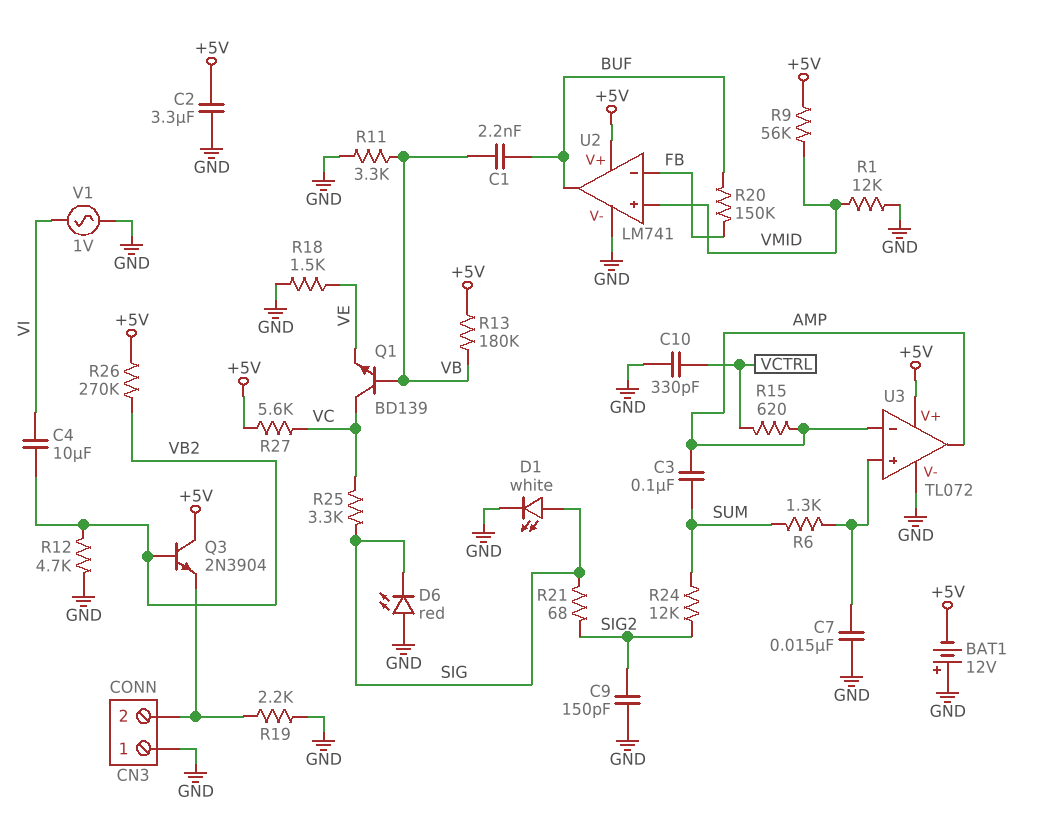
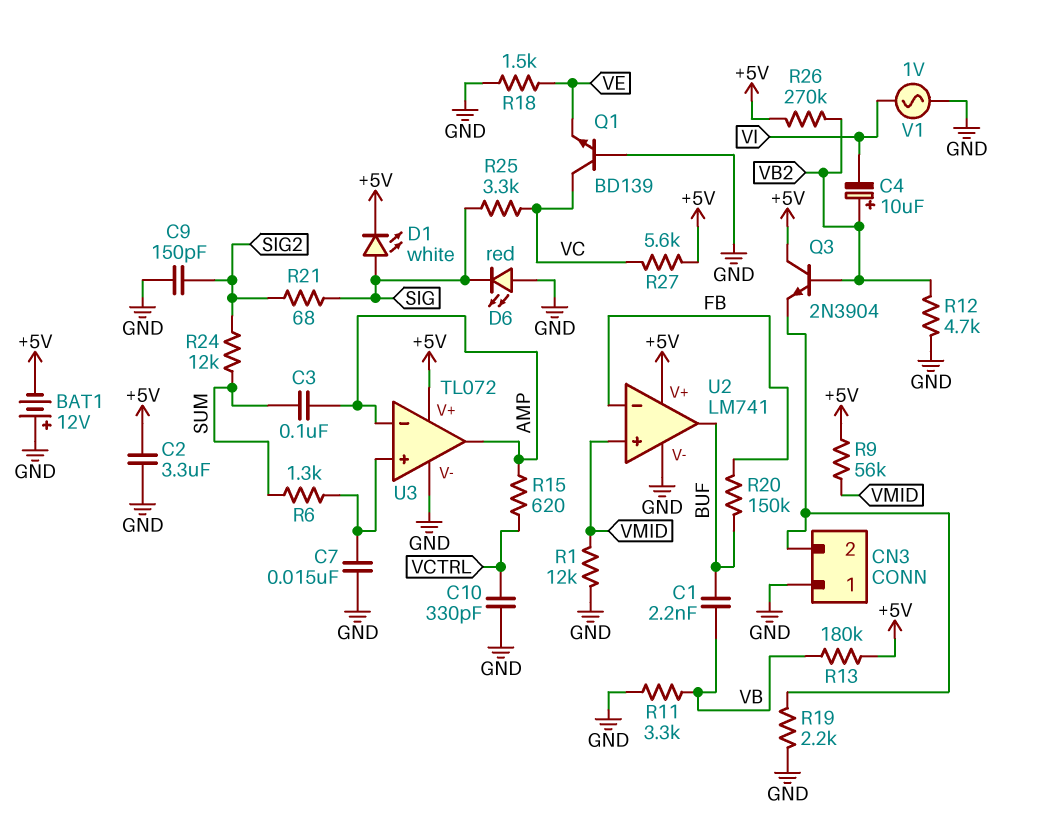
C4: 10uF (VB2, VI) -> 10uF (plus VB2, minus VI)
D1: LED white (A SIG, K GND) -> LED white (A SIG, K +5V)
Q1: NPN BD139 (B VB, C VC, E VE) -> NPN BD139 (B GND, C VC, E VE)

